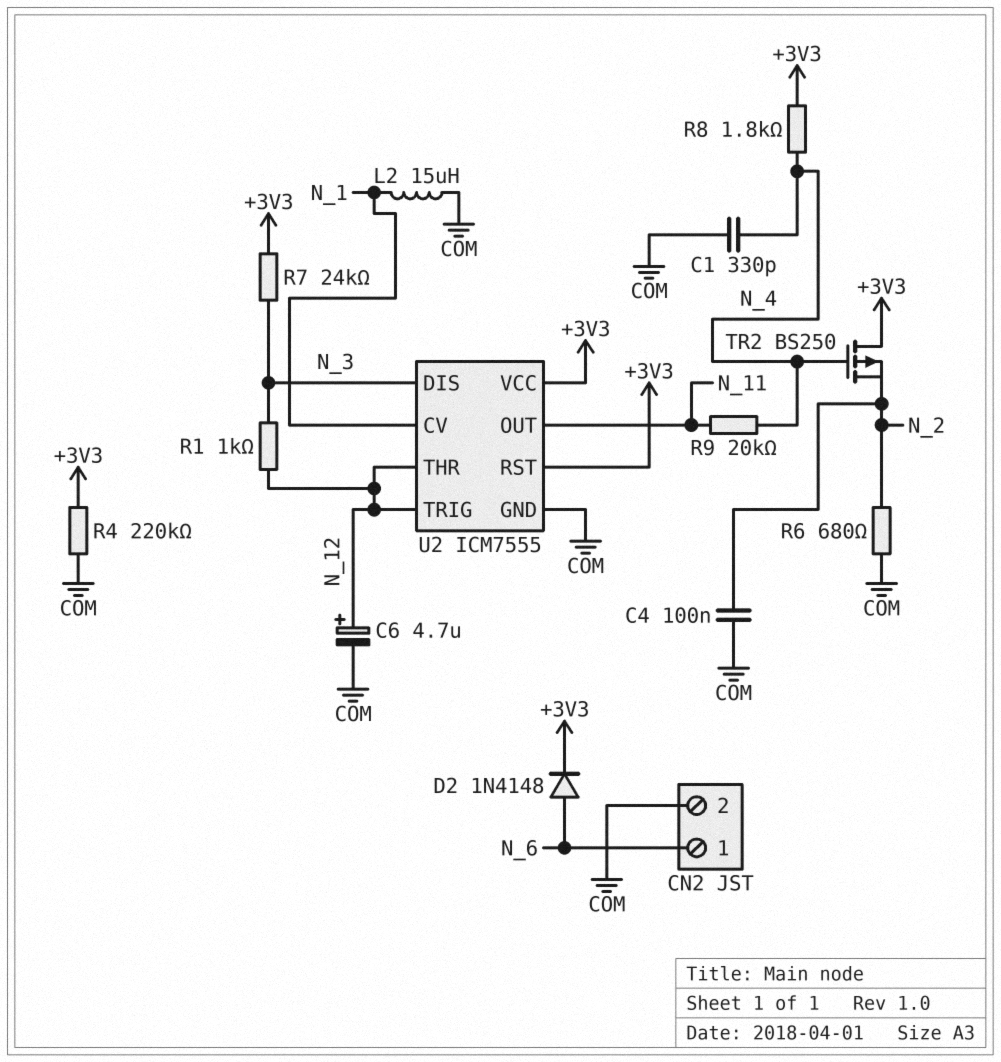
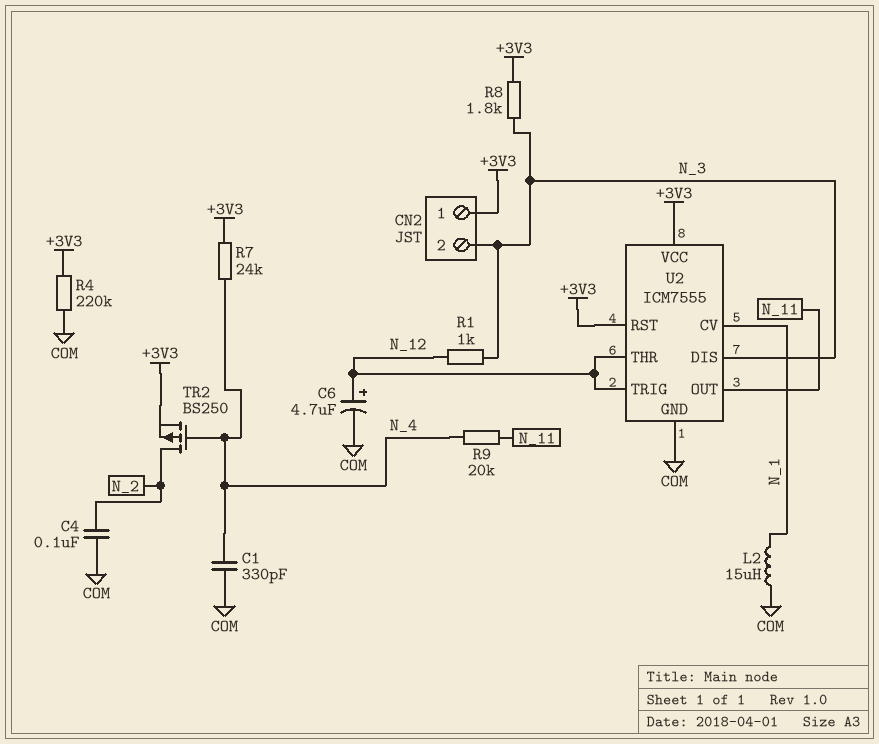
CN2 pin 1: N_6 -> +3V3
CN2 pin 2: COM -> N_3
D2: diode 1N4148 (A N_6, K +3V3) -> none
R6: 680 (COM, N_2) -> none
R7: 24k (+3V3, N_3) -> 24k (+3V3, N_4)
R8: 1.8k (+3V3, N_4) -> 1.8k (+3V3, N_3)
TR2: PMOS BS250 (G N_4, D +3V3, S N_2) -> PMOS BS250 (G N_4, D N_2, S +3V3)

